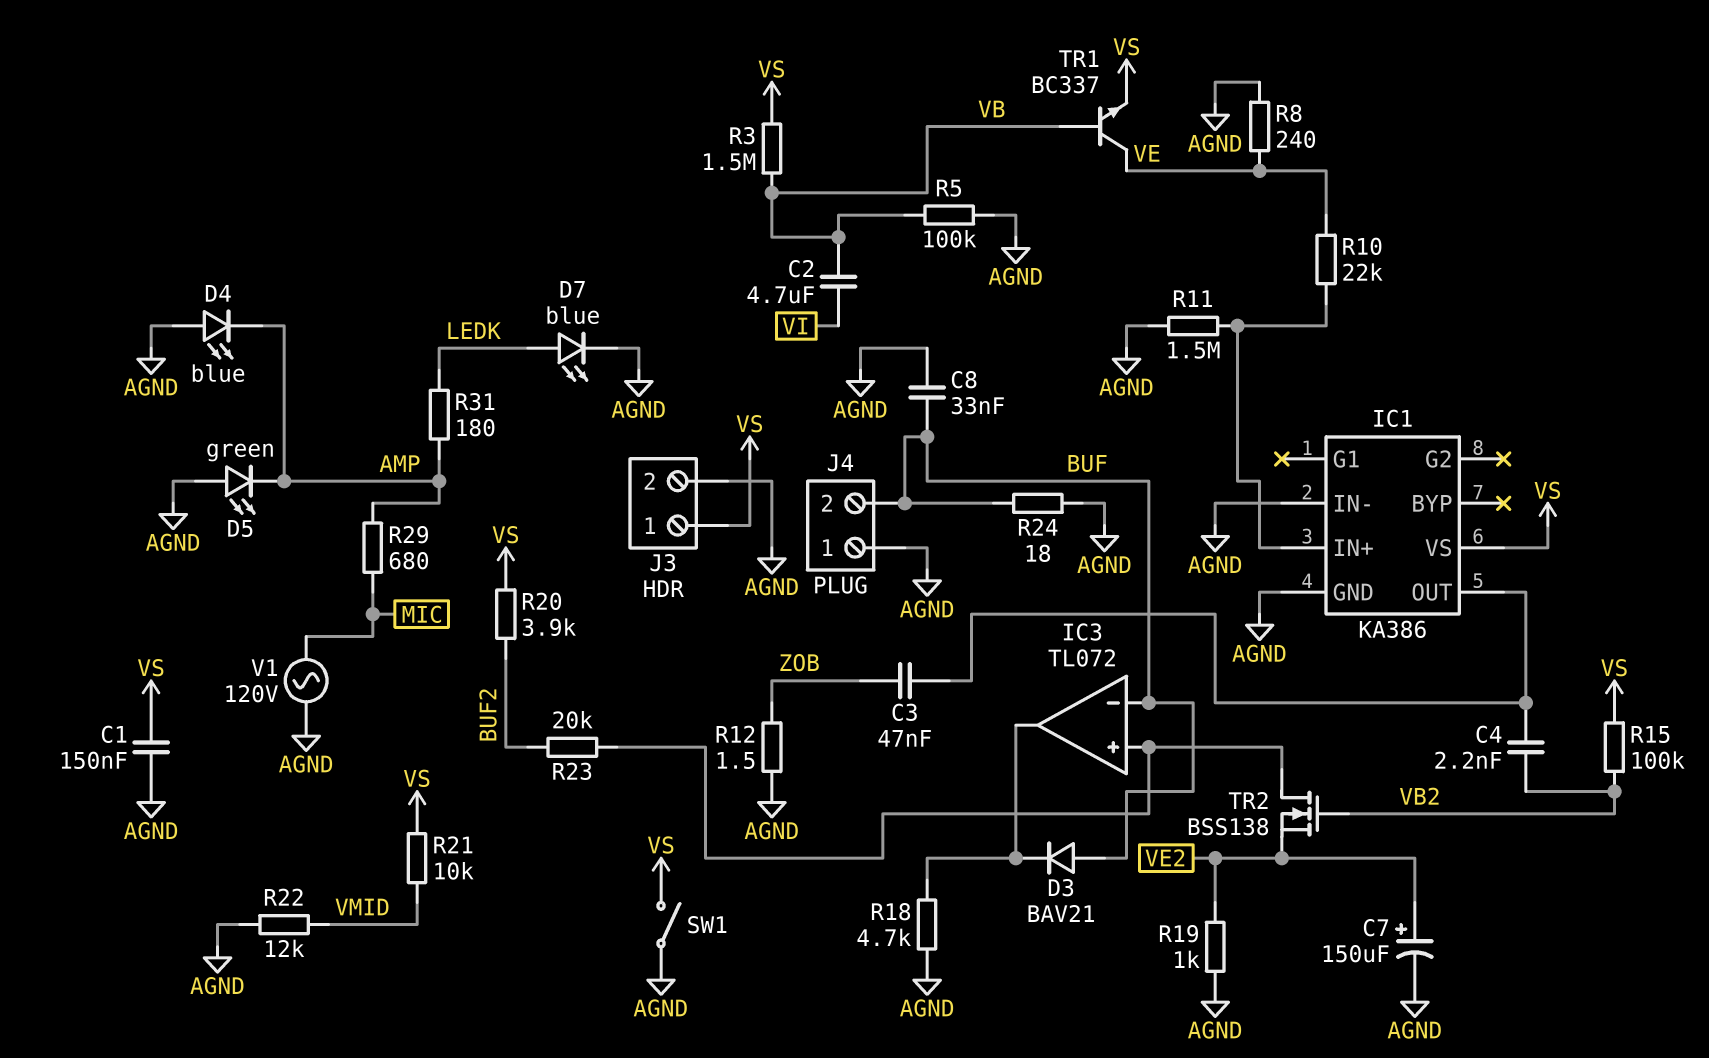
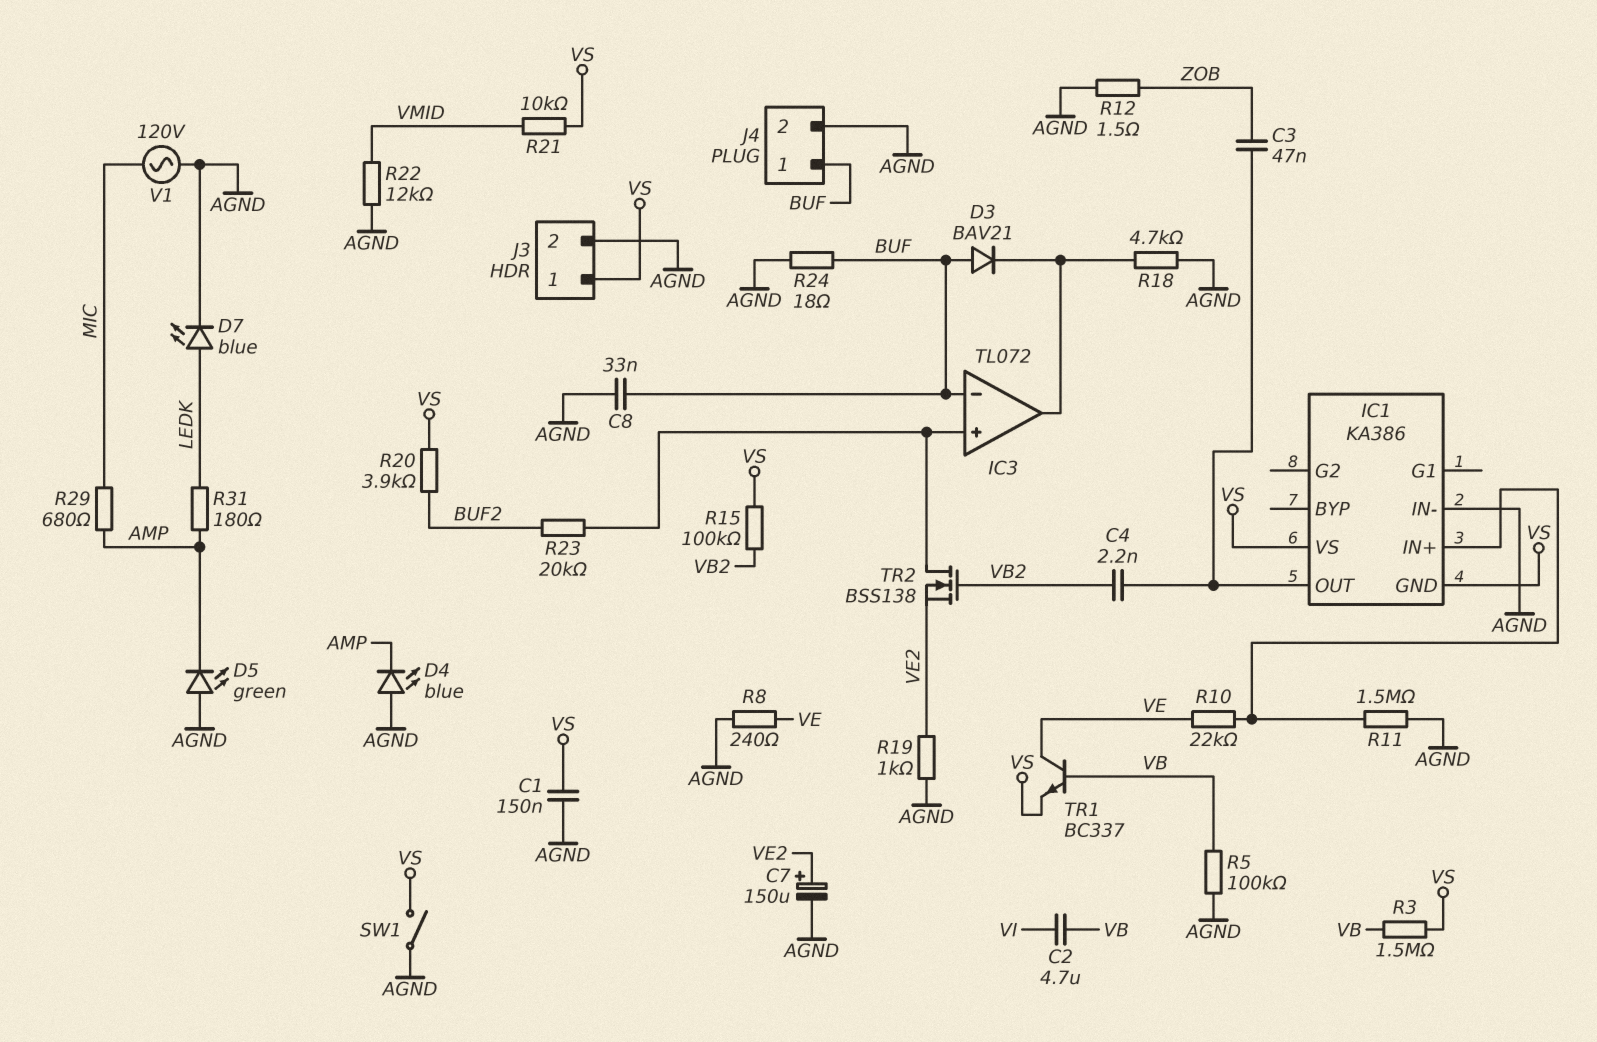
IC1 pin GND: AGND -> VS
J4 pin 1: AGND -> BUF
J4 pin 2: BUF -> AGND

